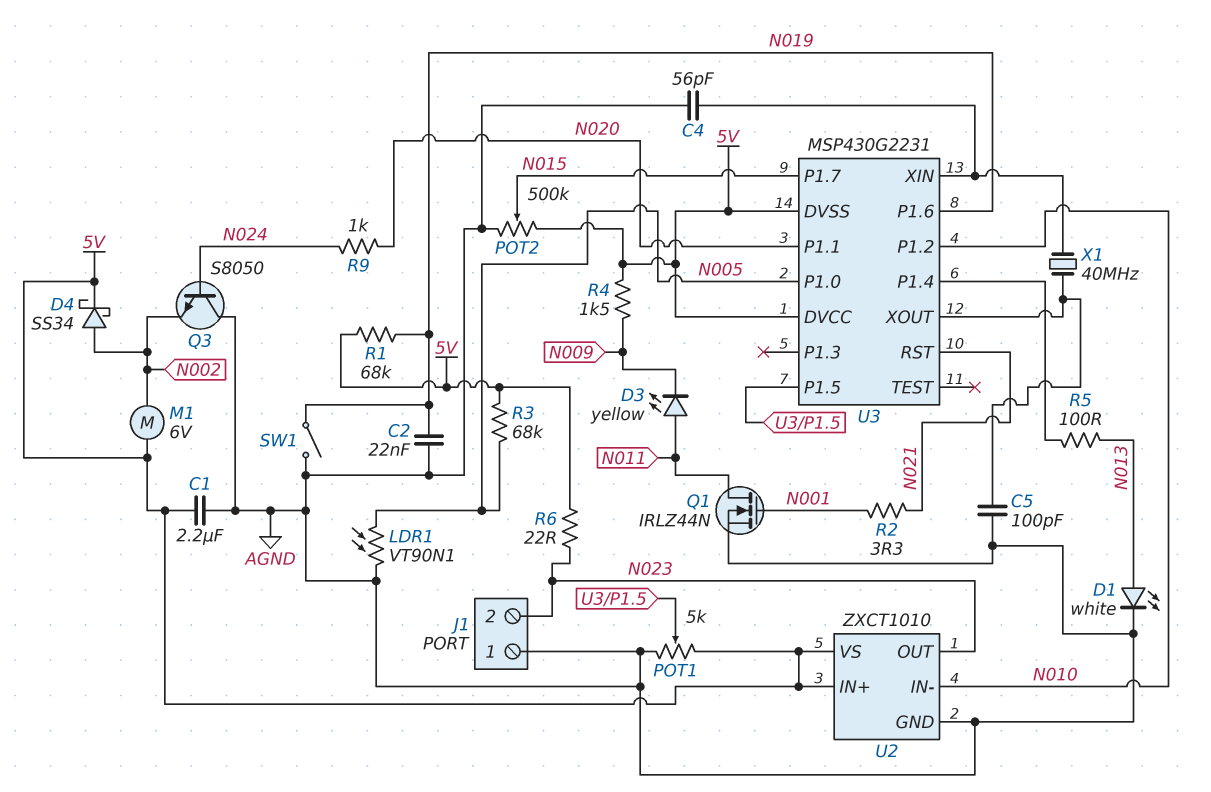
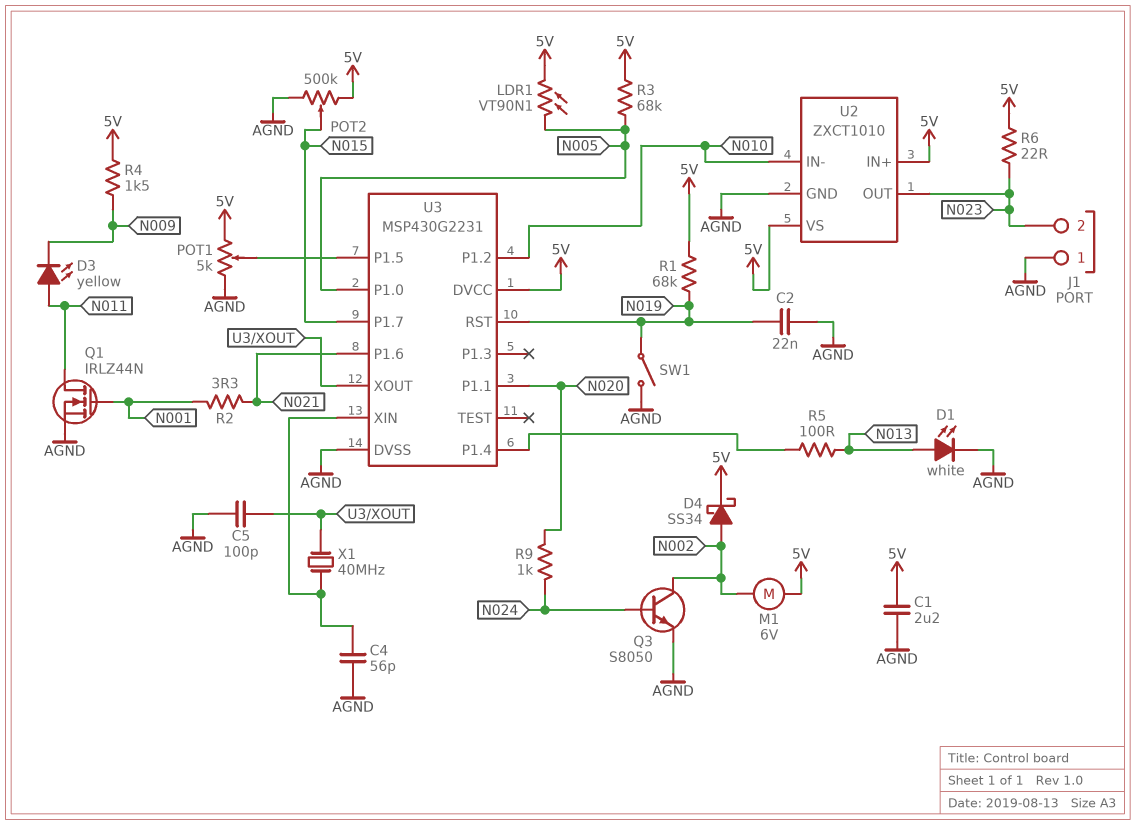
LDR1: VT90N1 (AGND, N005) -> VT90N1 (5V, N005)
Q3: NPN S8050 (B N024, C AGND, E N002) -> NPN S8050 (B N024, C N002, E AGND)
U3 pin DVSS: 5V -> AGND
U3 pin P1.6: N019 -> N021
U3 pin RST: N021 -> N019

